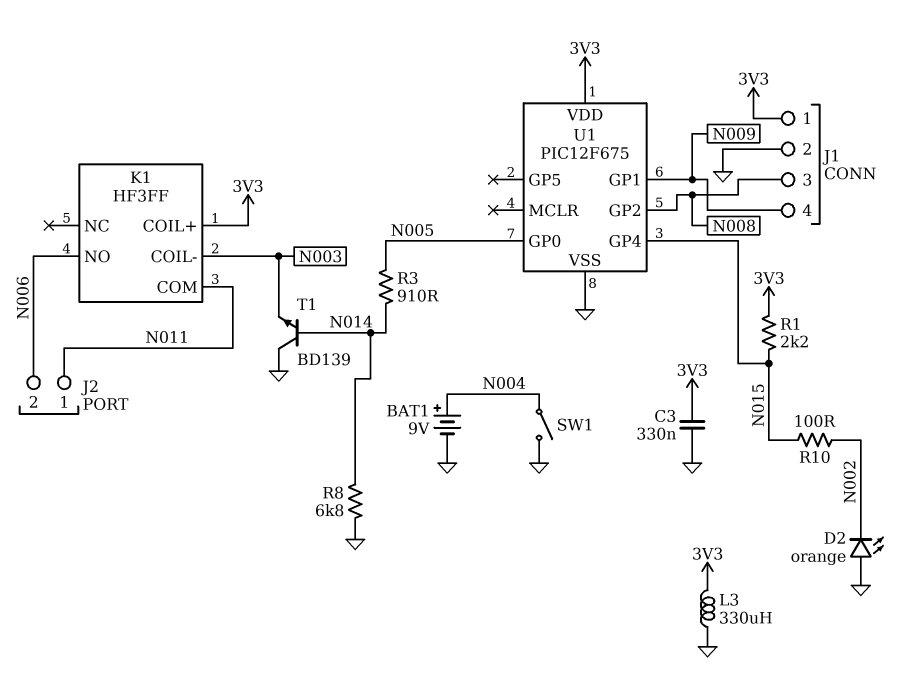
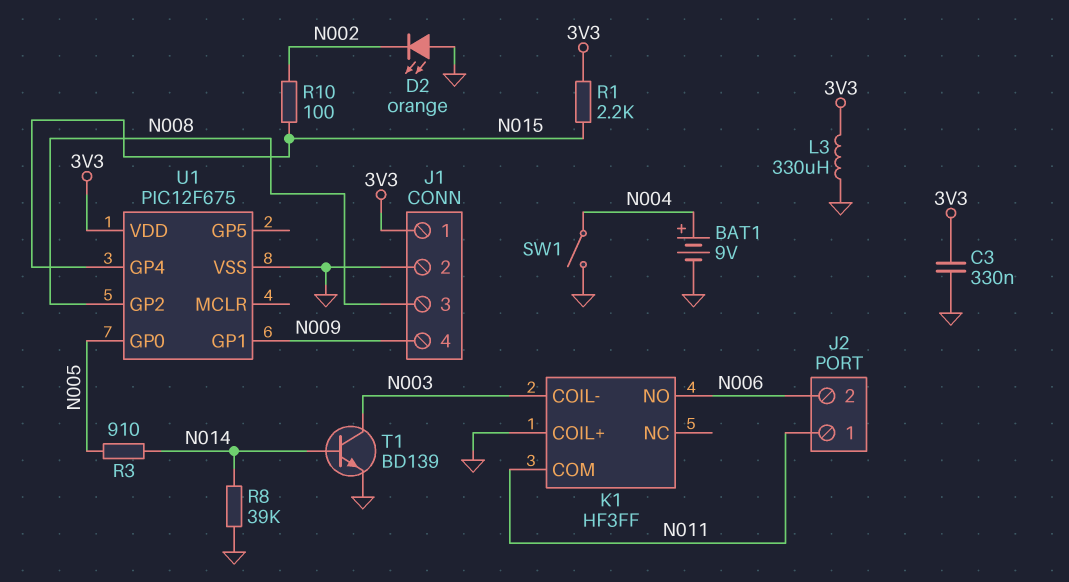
K1 pin COIL+: 3V3 -> GND
R8: 6.8k (GND, N014) -> 39k (GND, N014)
T1: NPN BD139 (B N014, C GND, E N003) -> NPN BD139 (B N014, C N003, E GND)

